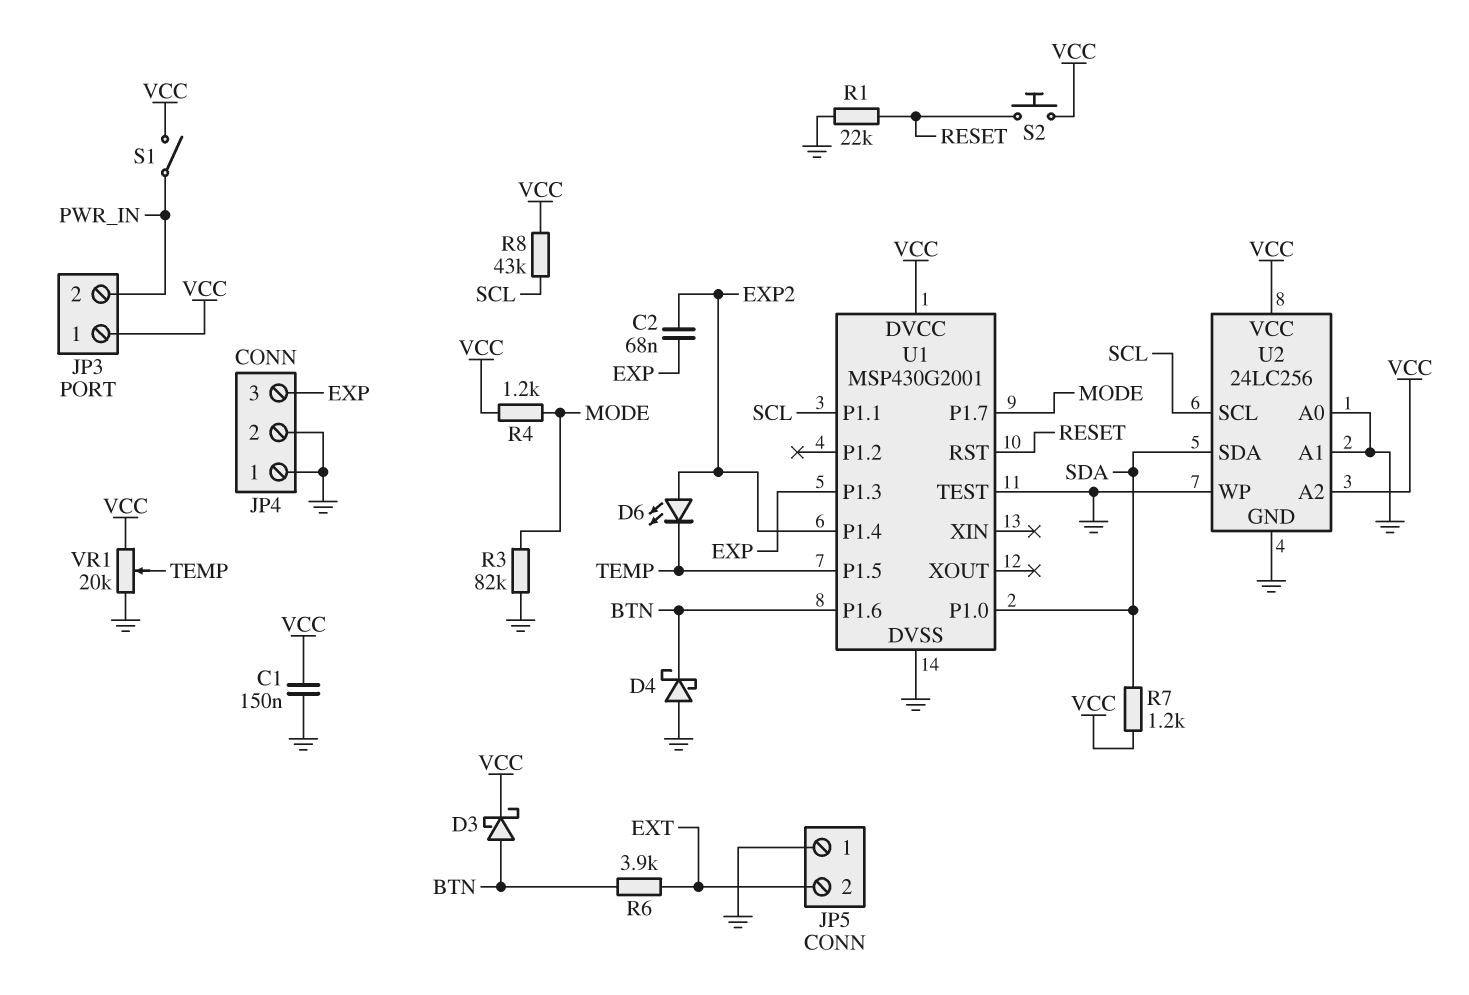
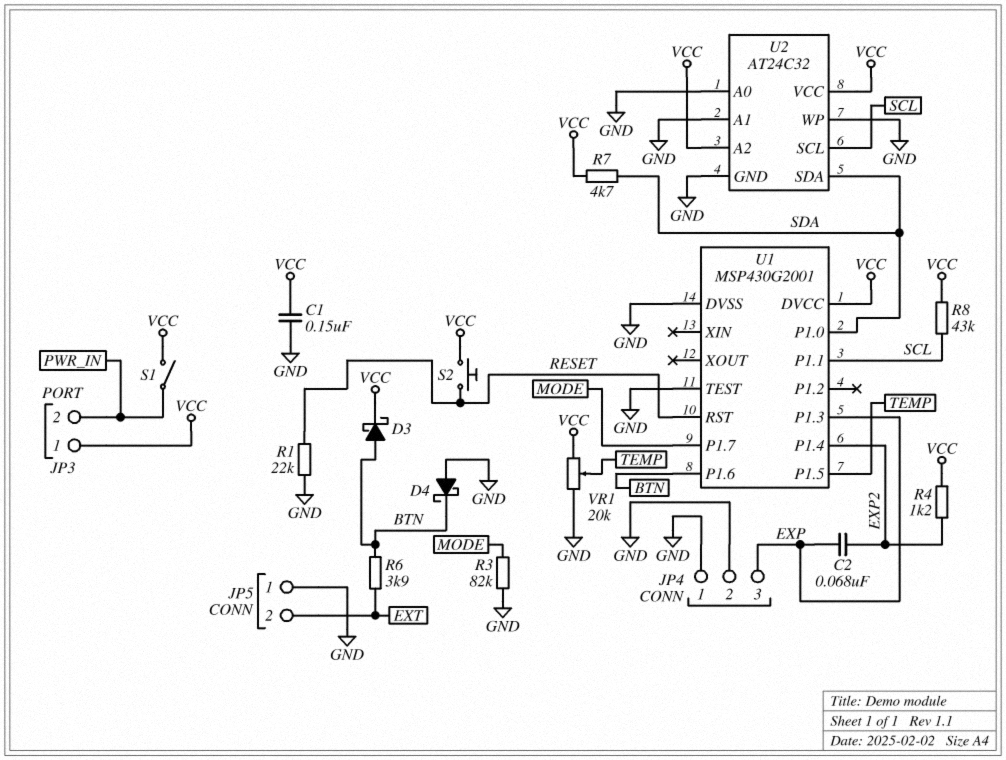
D6: LED (A EXP2, K TEMP) -> none
R4: 1.2k (MODE, VCC) -> 1.2k (EXP2, VCC)
R7: 1.2k (SDA, VCC) -> 4.7k (SDA, VCC)
U2: 24LC256 -> AT24C32

